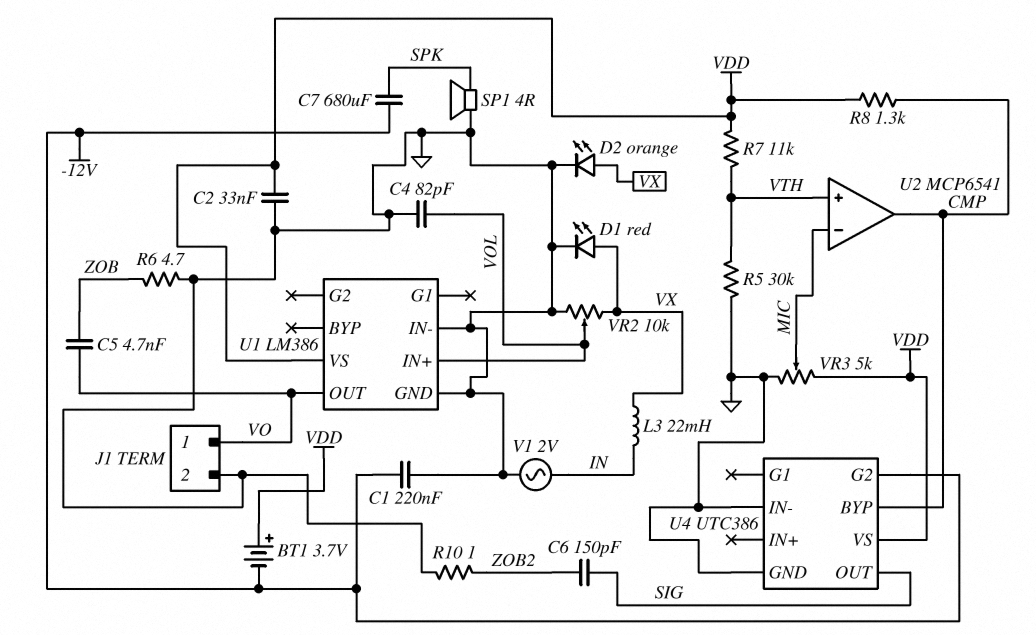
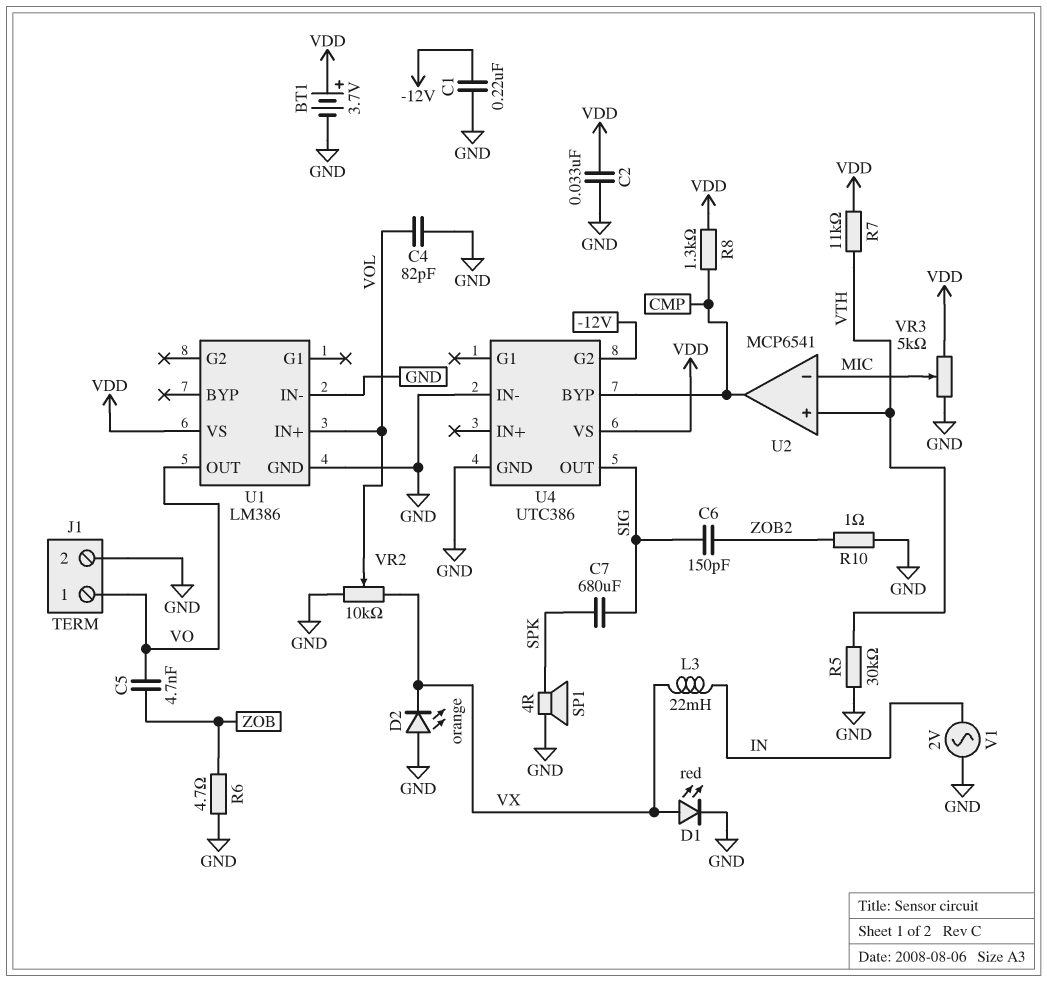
BT1: 3.7V (plus VDD, minus -12V) -> 3.7V (plus VDD, minus GND)
C7: 680uF (-12V, SPK) -> 680uF (SIG, SPK)
D2: LED orange (A VX, K GND) -> LED orange (A GND, K VX)

